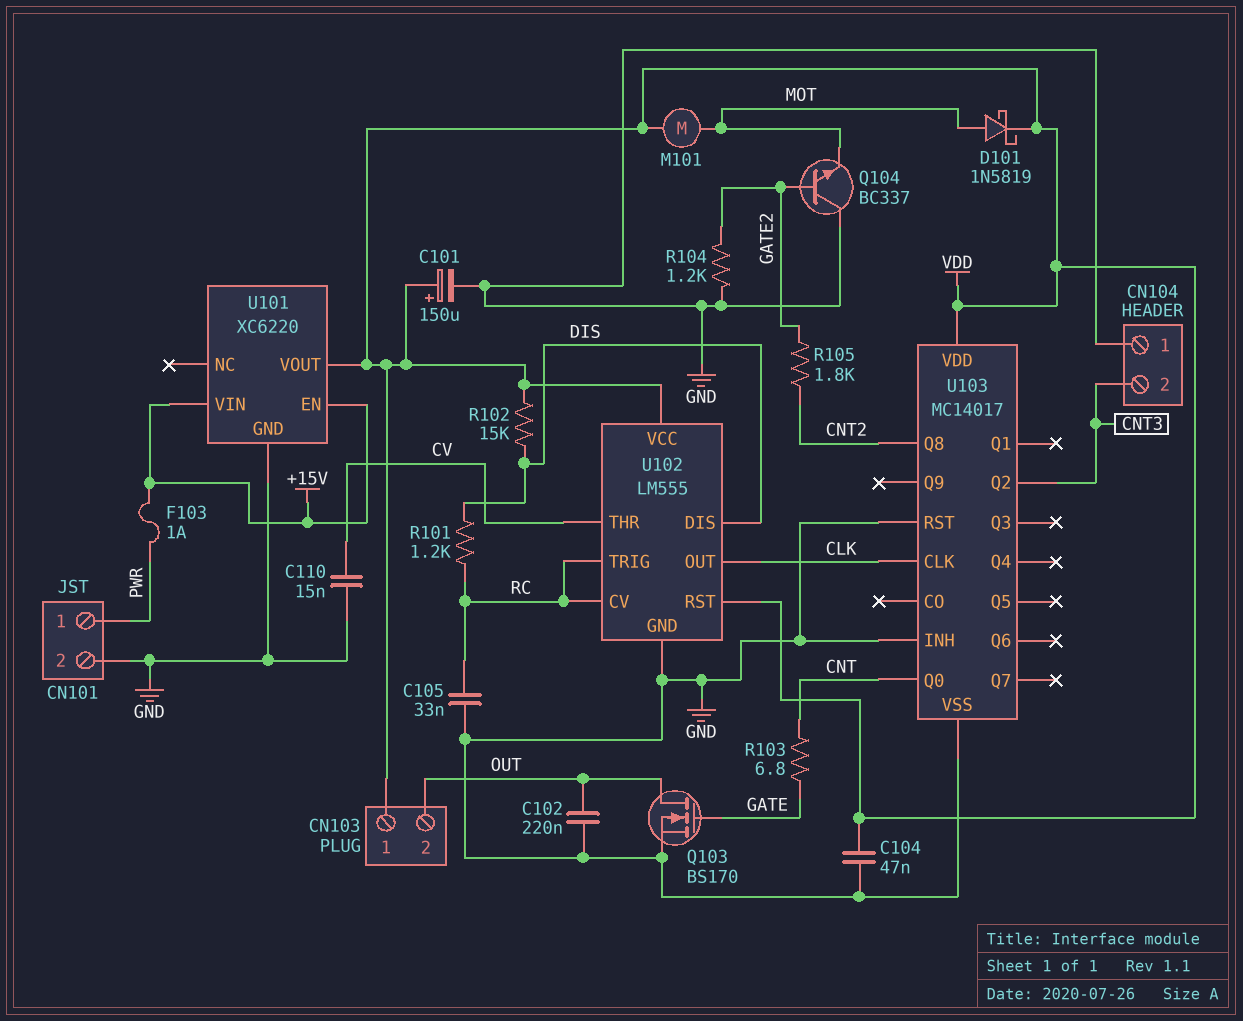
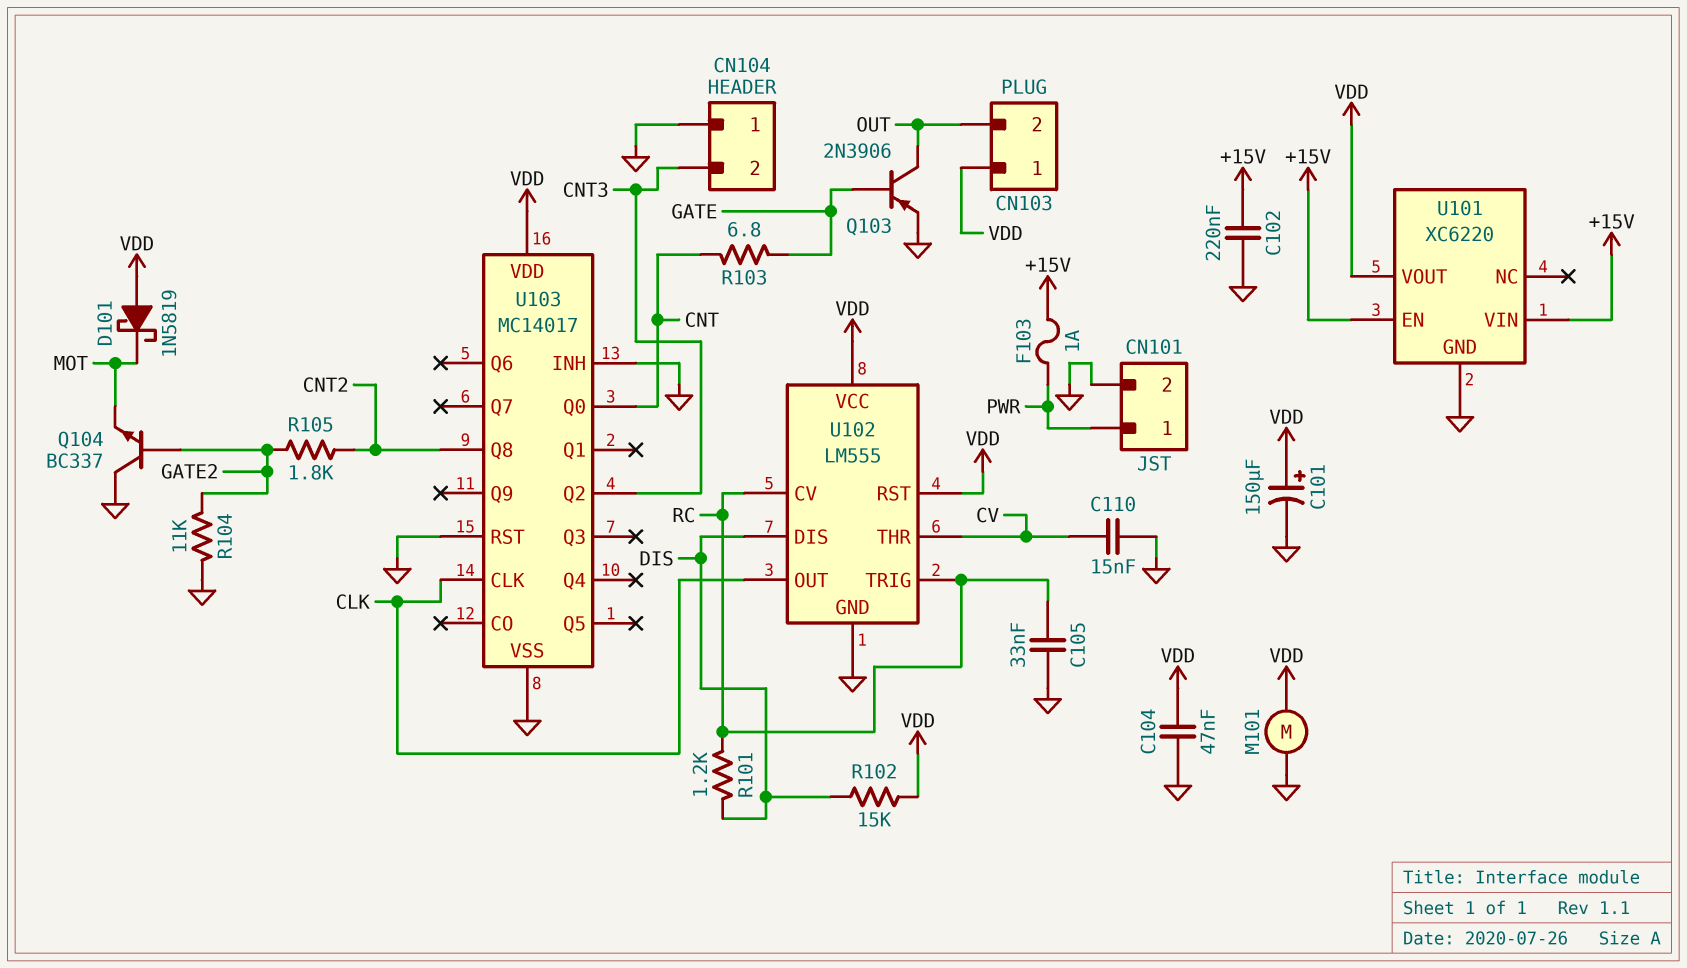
C102: 220nF (GND, OUT) -> 220nF (+15V, GND)
D101: schottky 1N5819 (A MOT, K VDD) -> schottky 1N5819 (A VDD, K MOT)
M101: motor (MOT, VDD) -> motor (GND, VDD)
Q103: NMOS BS170 (G GATE, D OUT, S GND) -> PNP 2N3906 (B GATE, C OUT, E GND)
R104: 1.2k (GATE2, GND) -> 11k (GATE2, GND)

